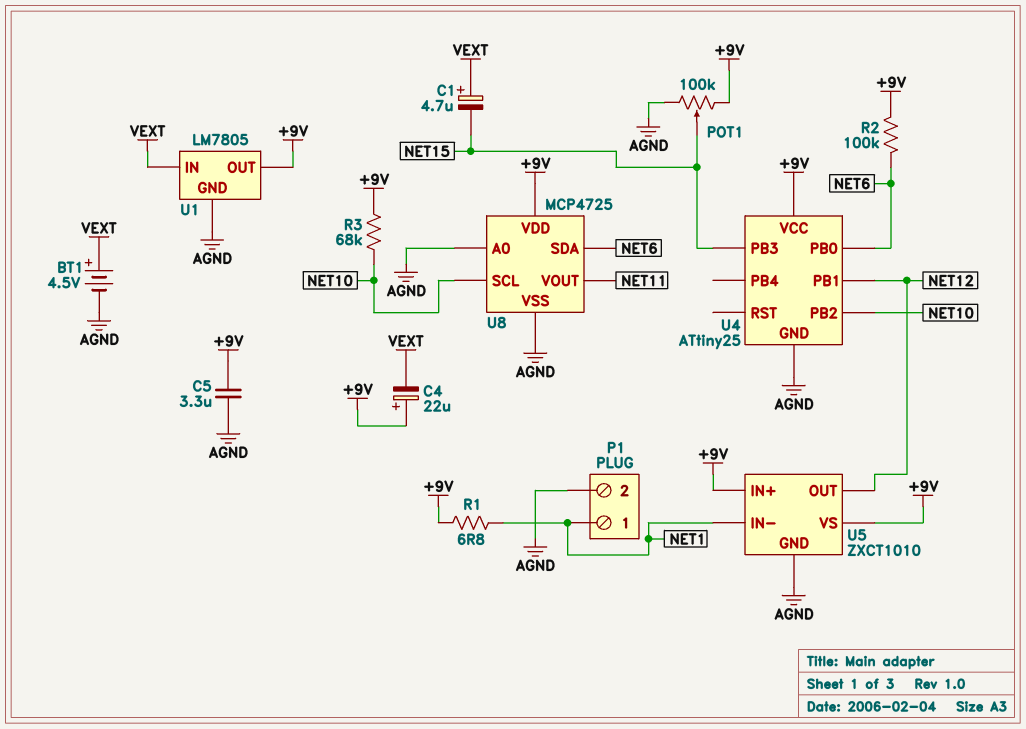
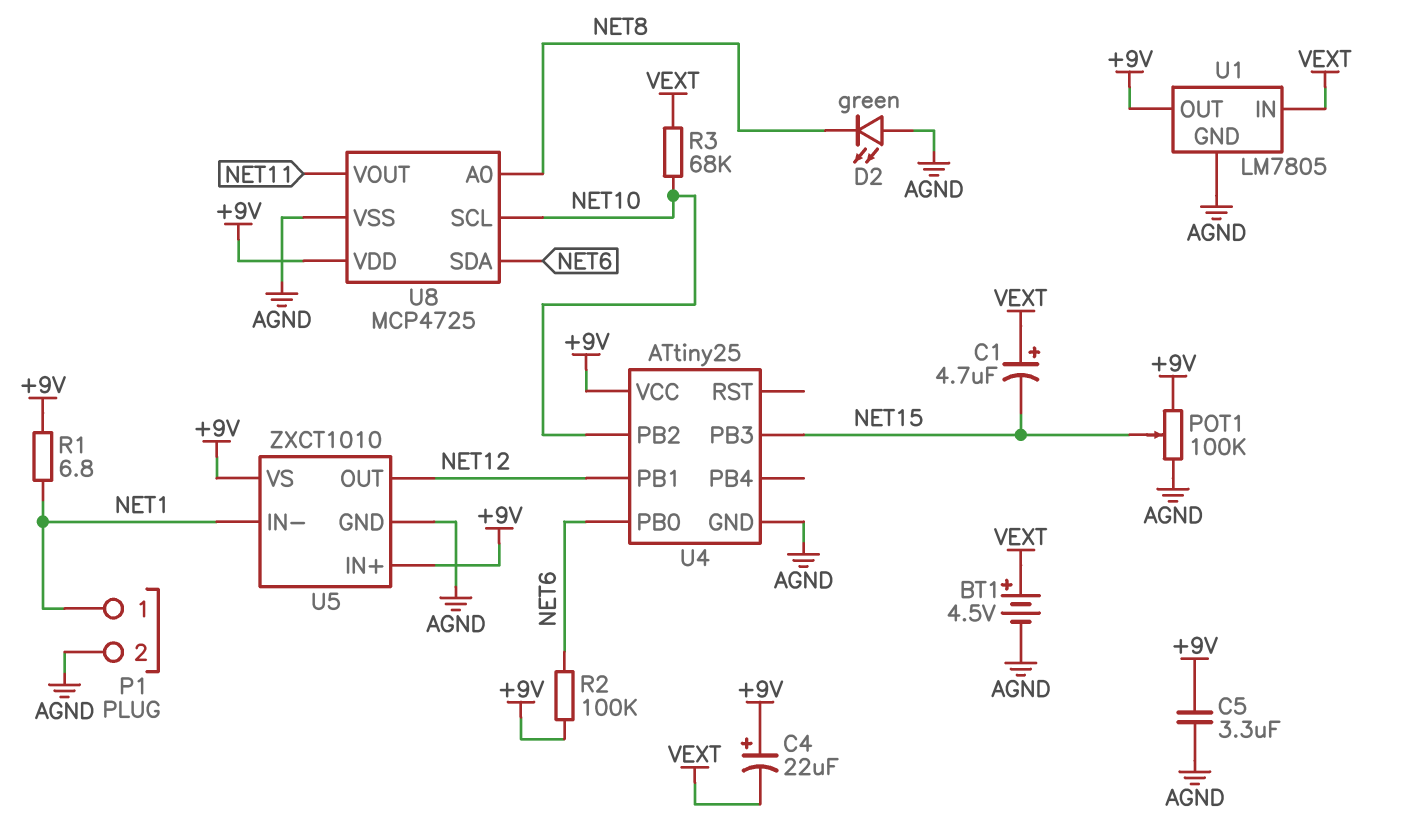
D2: none -> LED green (A AGND, K NET8)
R3: 68k (+9V, NET10) -> 68k (NET10, VEXT)
U8 pin A0: AGND -> NET8

